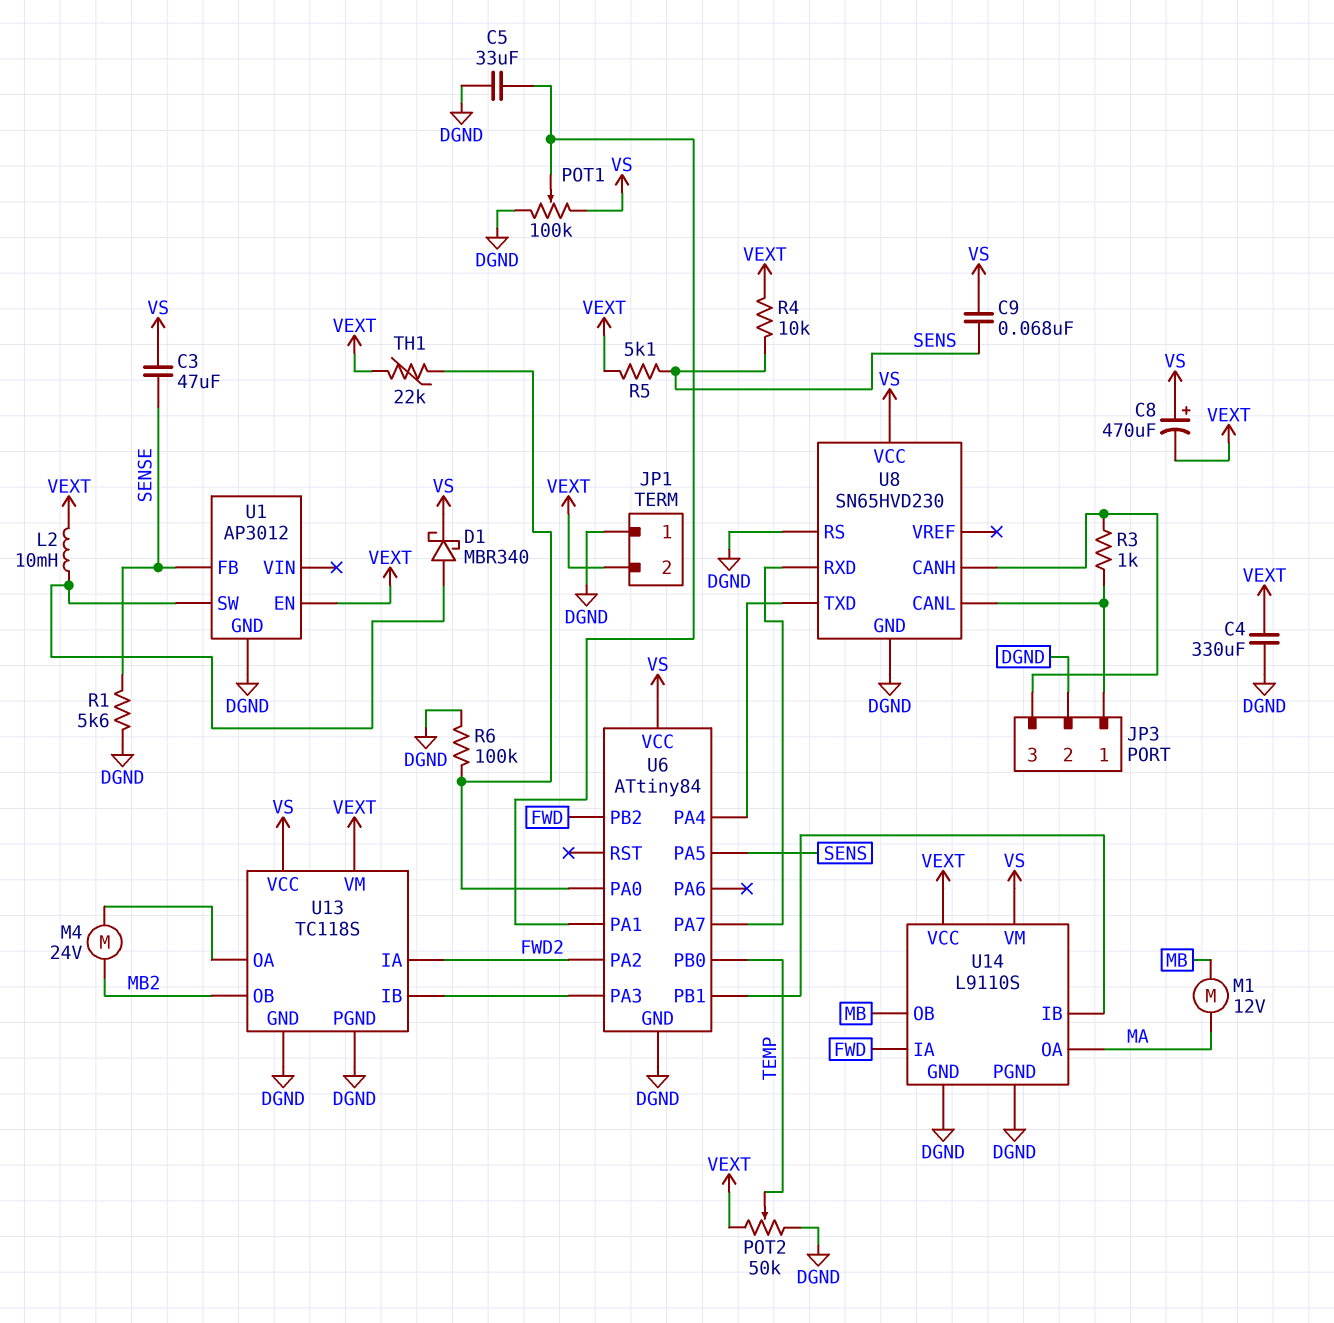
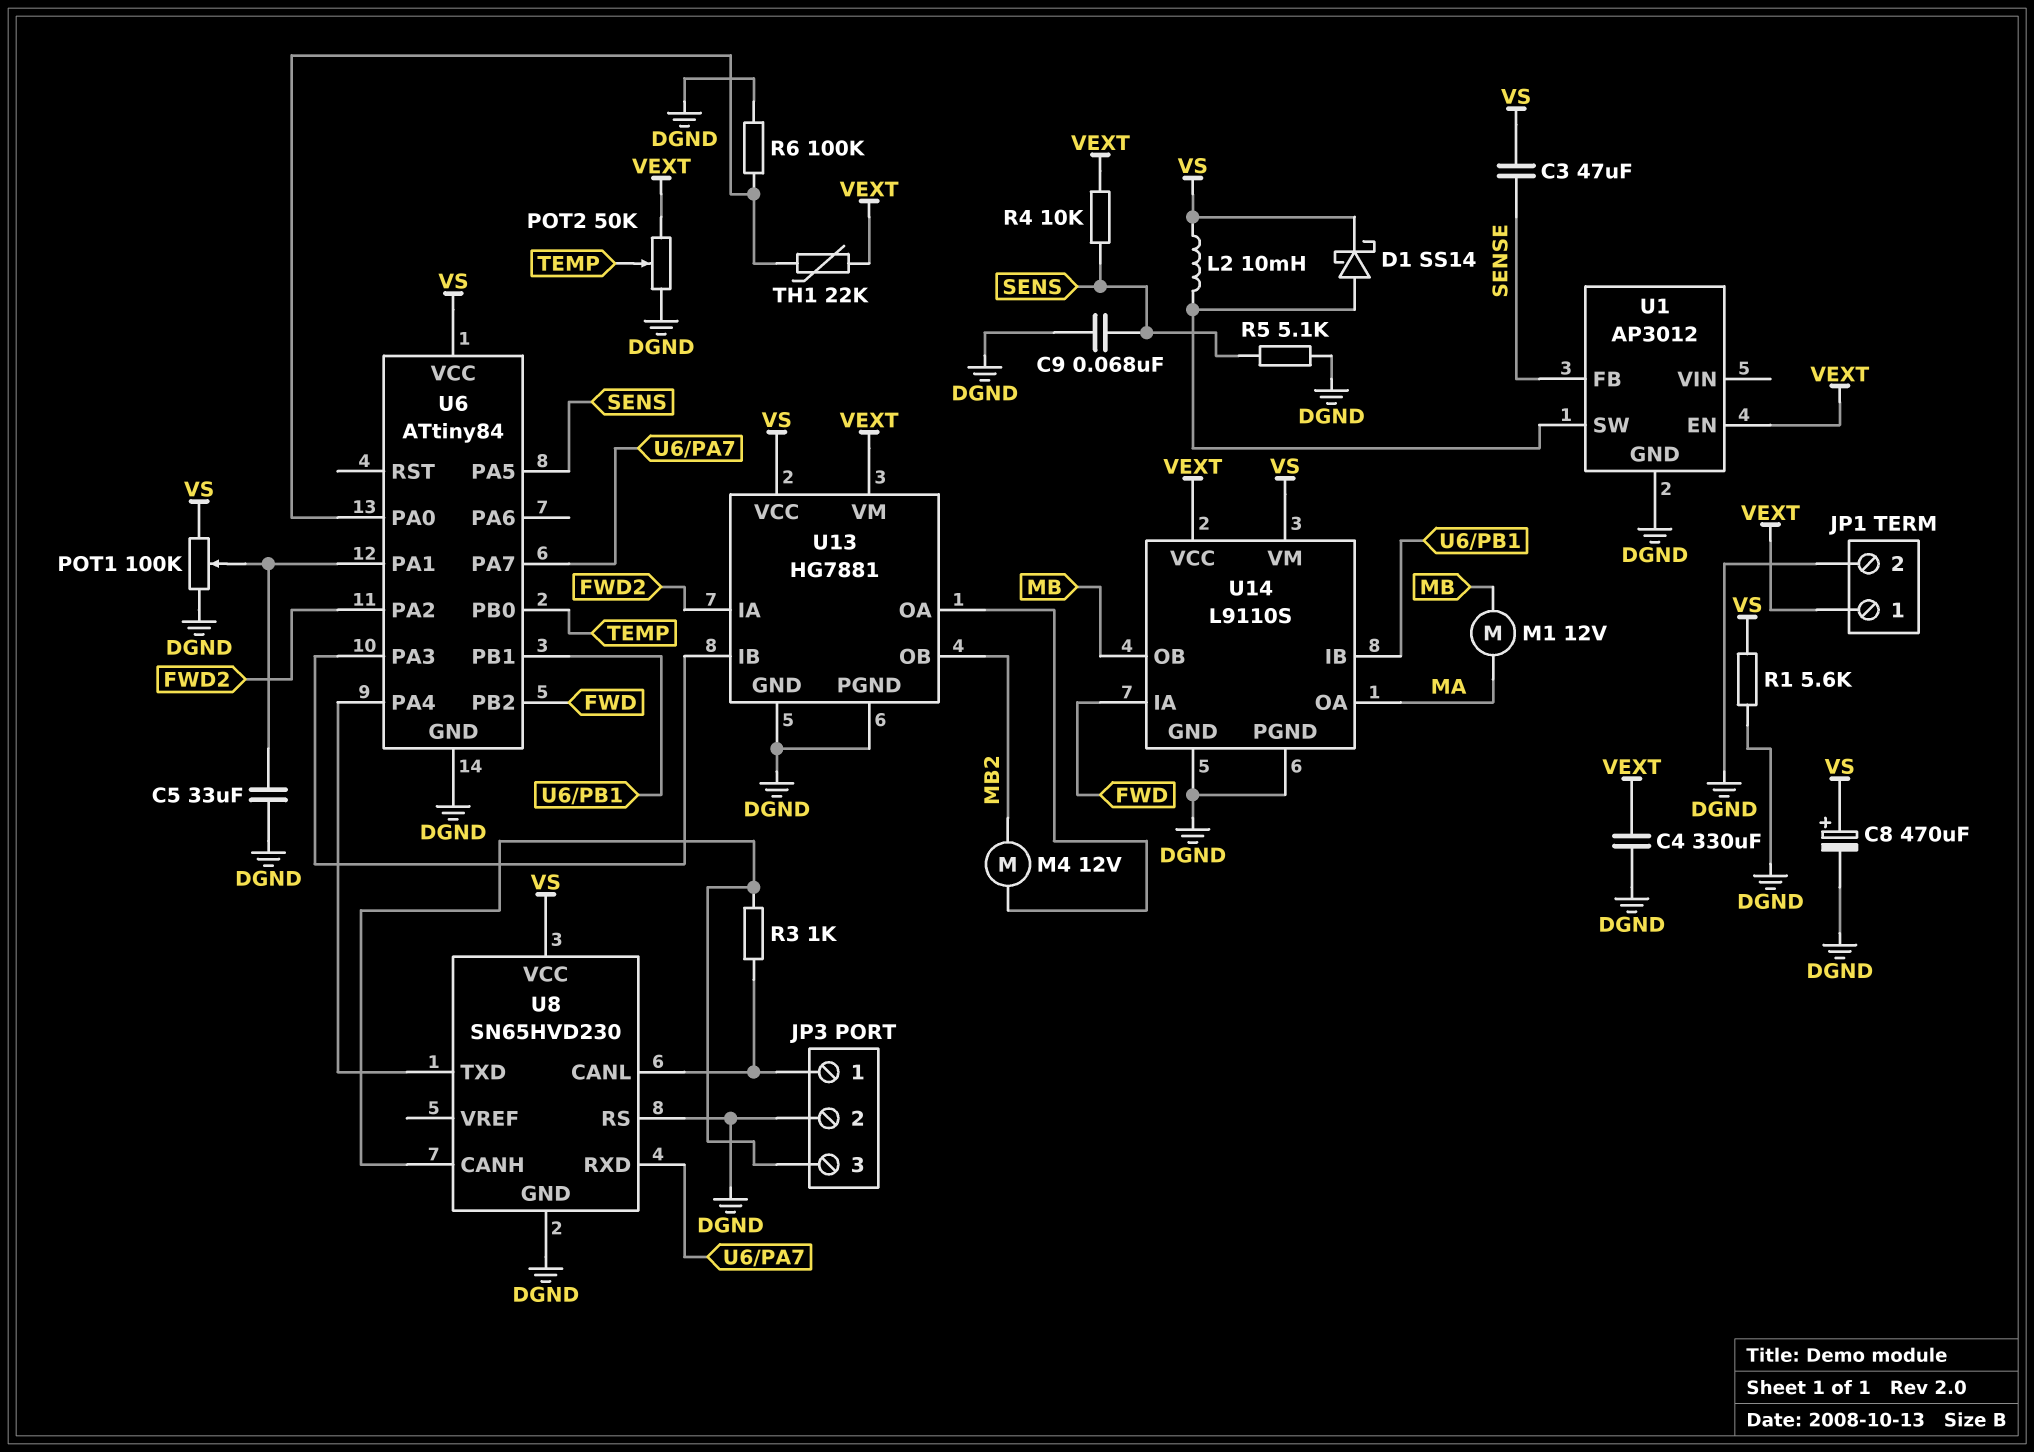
C8: 470uF (plus VS, minus VEXT) -> 470uF (plus VS, minus DGND)
C9: 68nF (SENS, VS) -> 68nF (DGND, SENS)
D1: schottky MBR340 (A U1/SW, K VS) -> schottky SS14 (A U1/SW, K VS)
JP1 pin 1: DGND -> VEXT
JP1 pin 2: VEXT -> DGND
L2: 10mH (U1/SW, VEXT) -> 10mH (U1/SW, VS)
M4: motor 24V (MB2, U13/OA) -> motor 12V (MB2, U13/OA)
R1: 5.6k (DGND, SENSE) -> 5.6k (DGND, VS)
R5: 5.1k (SENS, VEXT) -> 5.1k (DGND, SENS)
U13: TC118S -> HG7881

